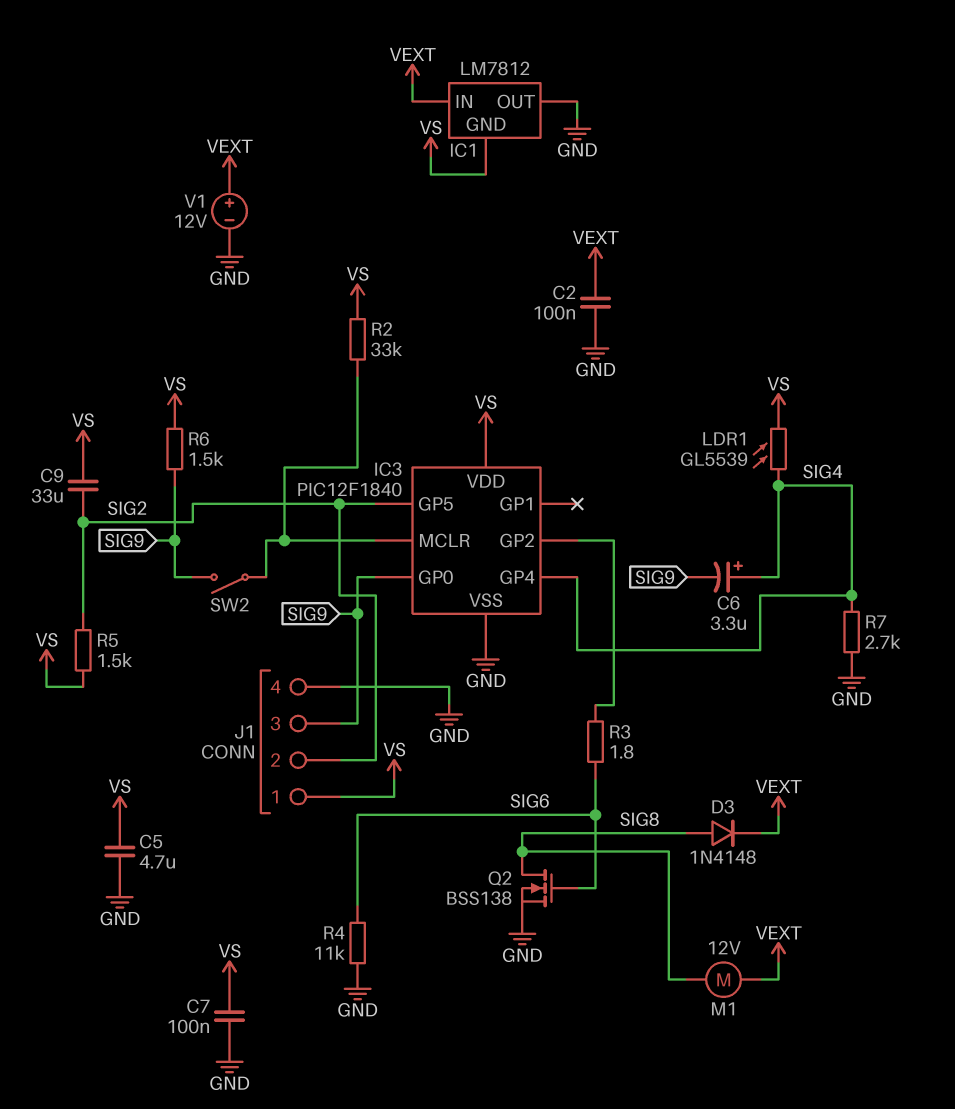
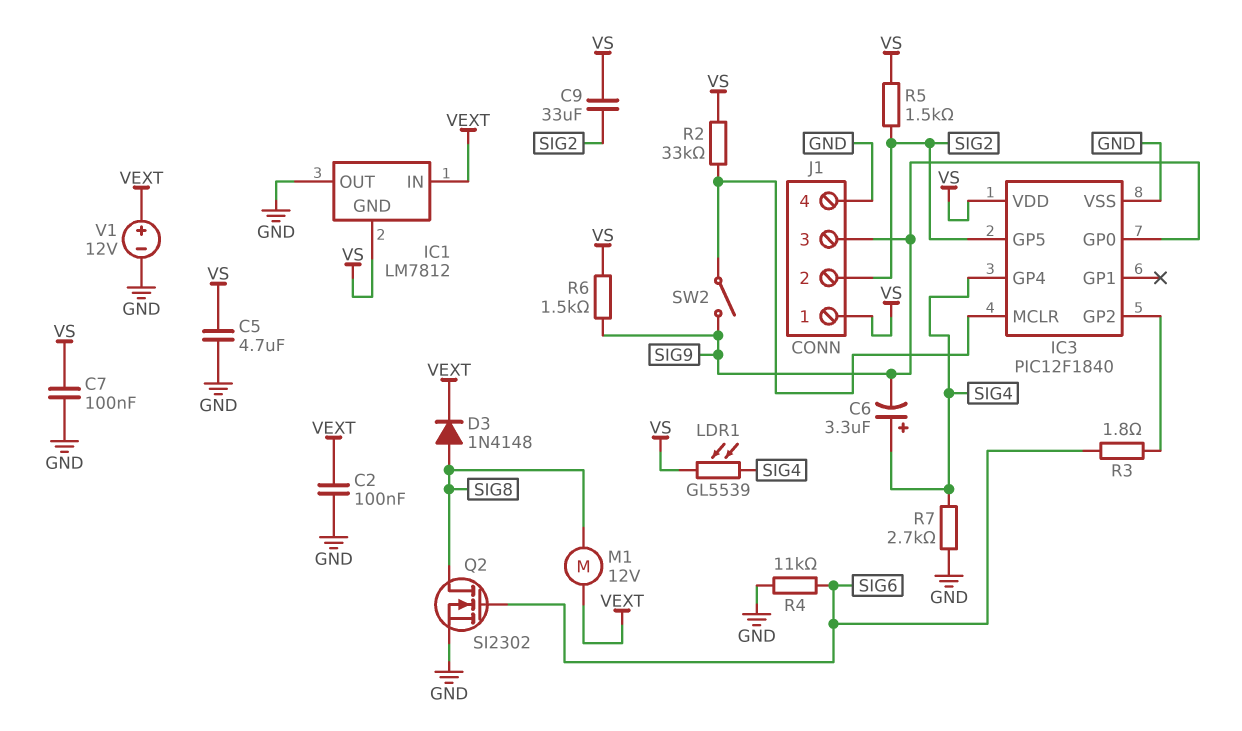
Q2: NMOS BSS138 (G SIG6, D SIG8, S GND) -> NMOS SI2302 (G SIG6, D SIG8, S GND)

